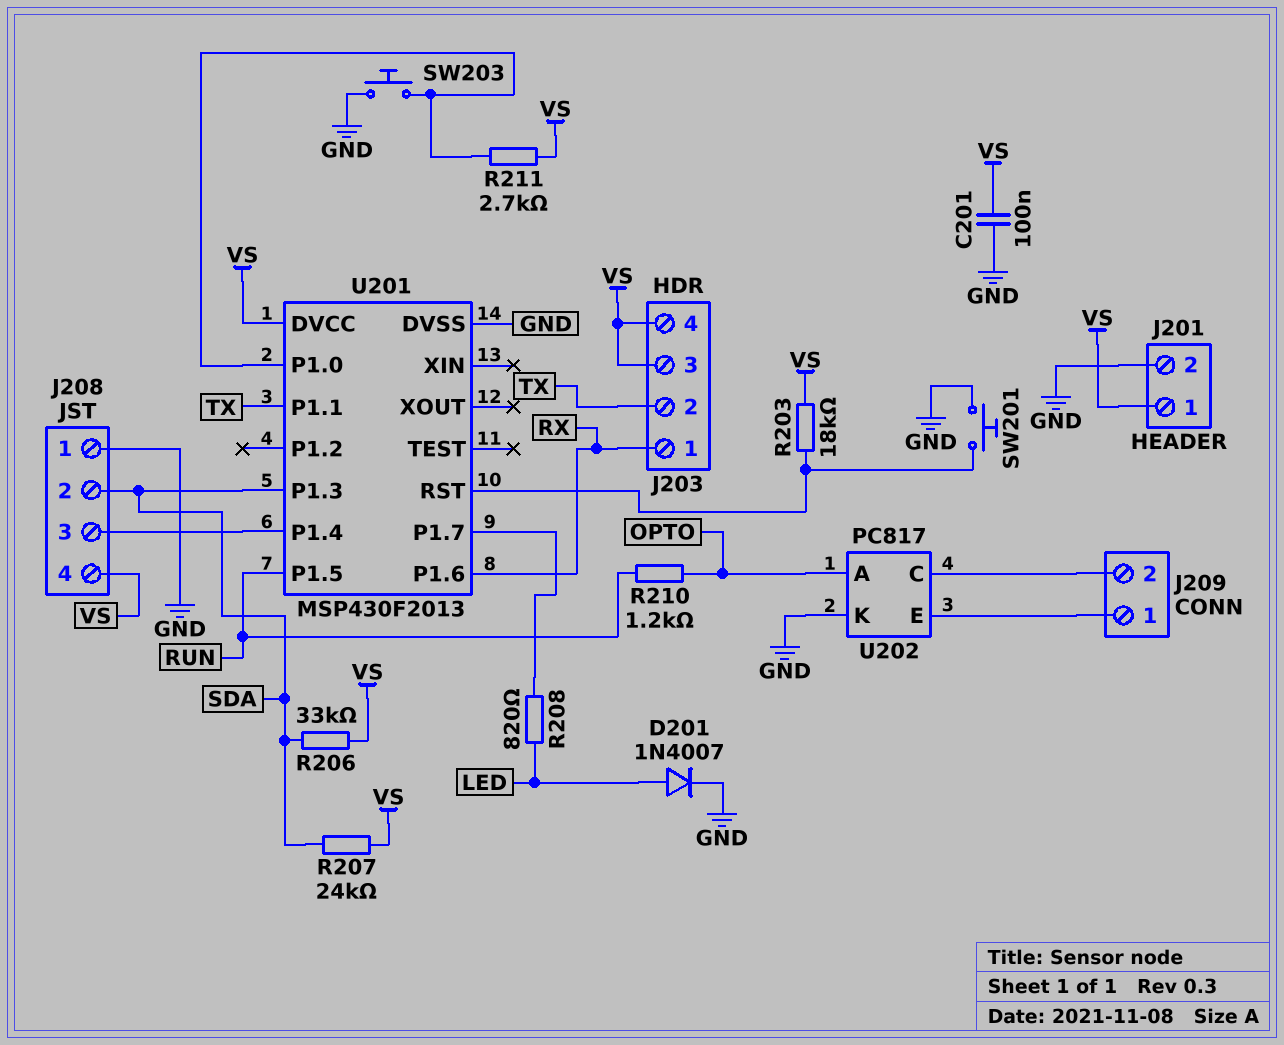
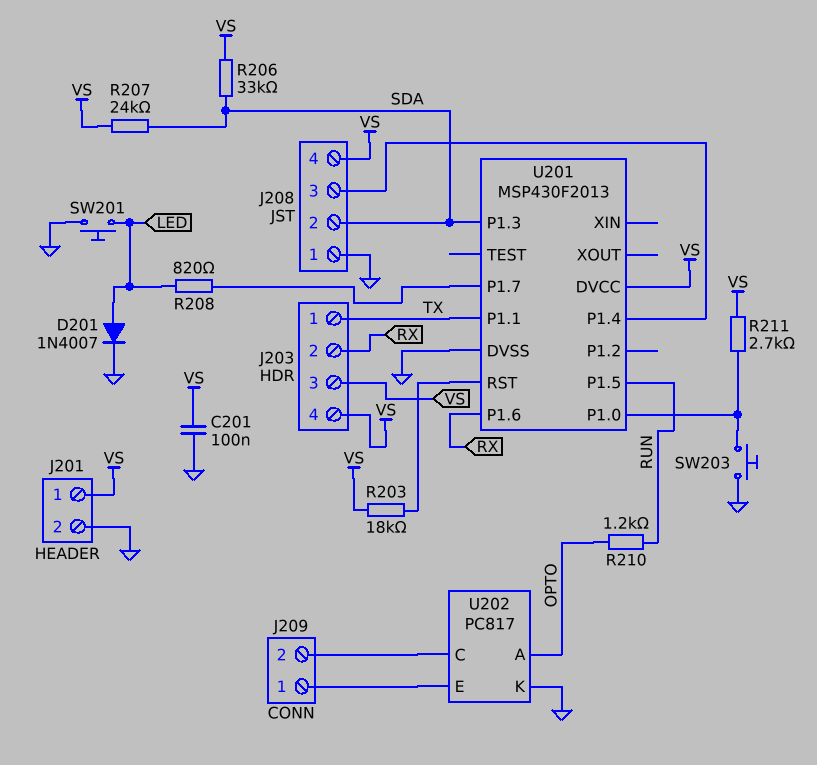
J203 pin 1: RX -> TX
J203 pin 2: TX -> RX
SW201: button (GND, U201/RST) -> button (GND, LED)

